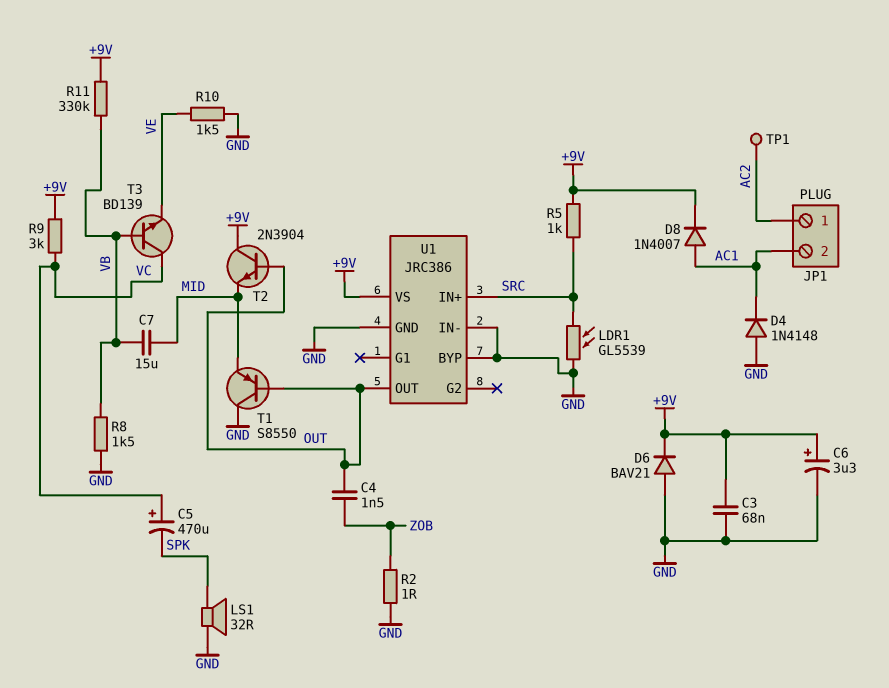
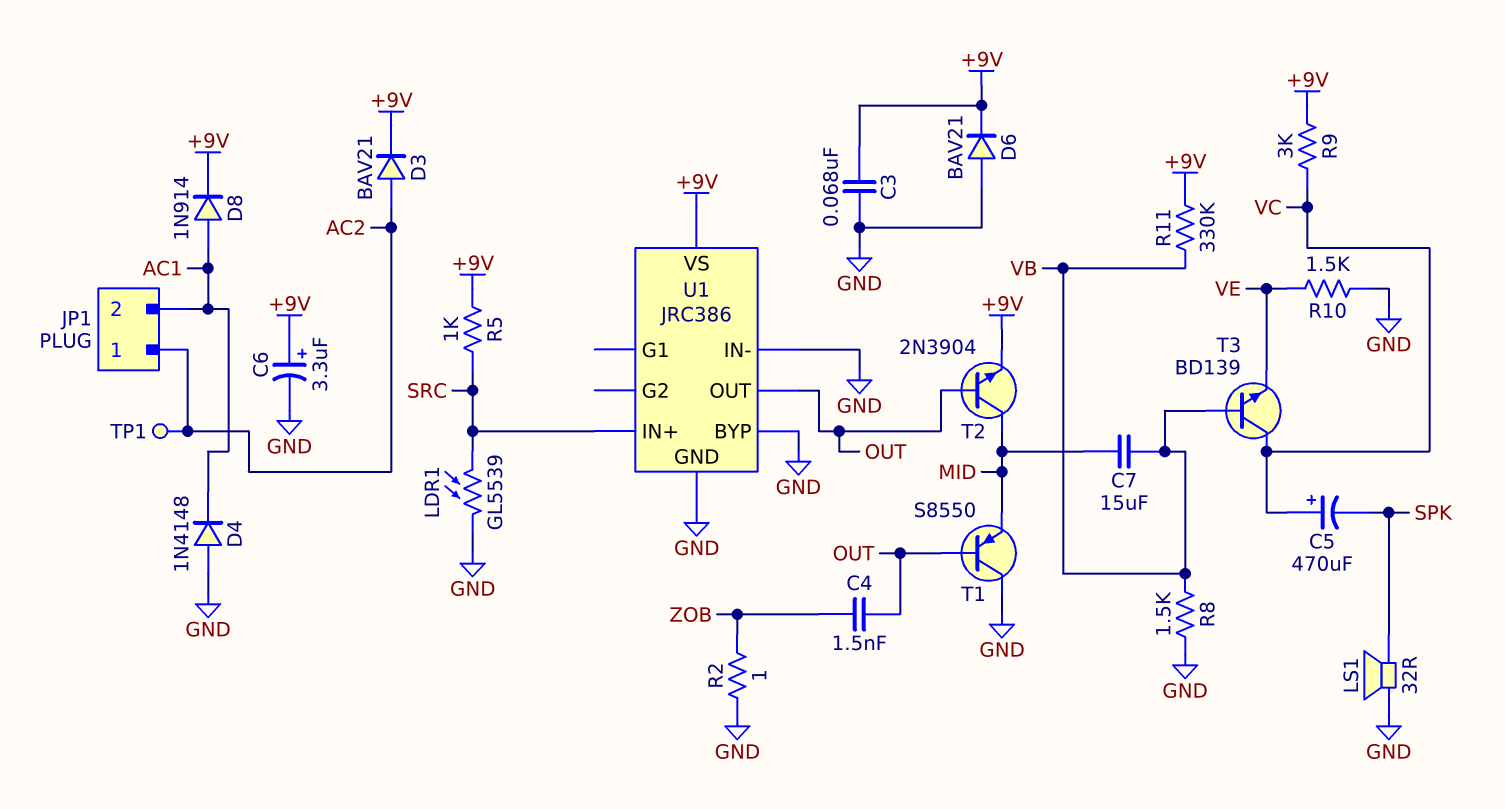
D3: none -> diode BAV21 (A AC2, K +9V)
D8: diode 1N4007 (A AC1, K +9V) -> diode 1N914 (A AC1, K +9V)
T2: NPN 2N3904 (B OUT, C +9V, E MID) -> NPN 2N3904 (B OUT, C MID, E +9V)

